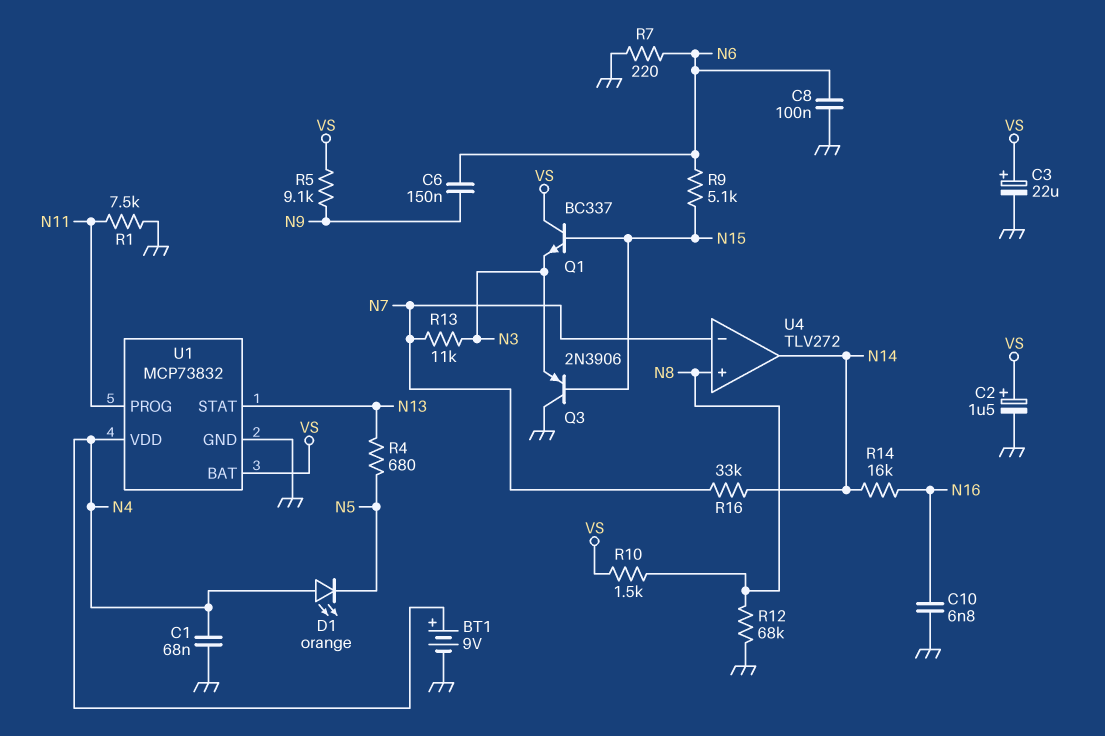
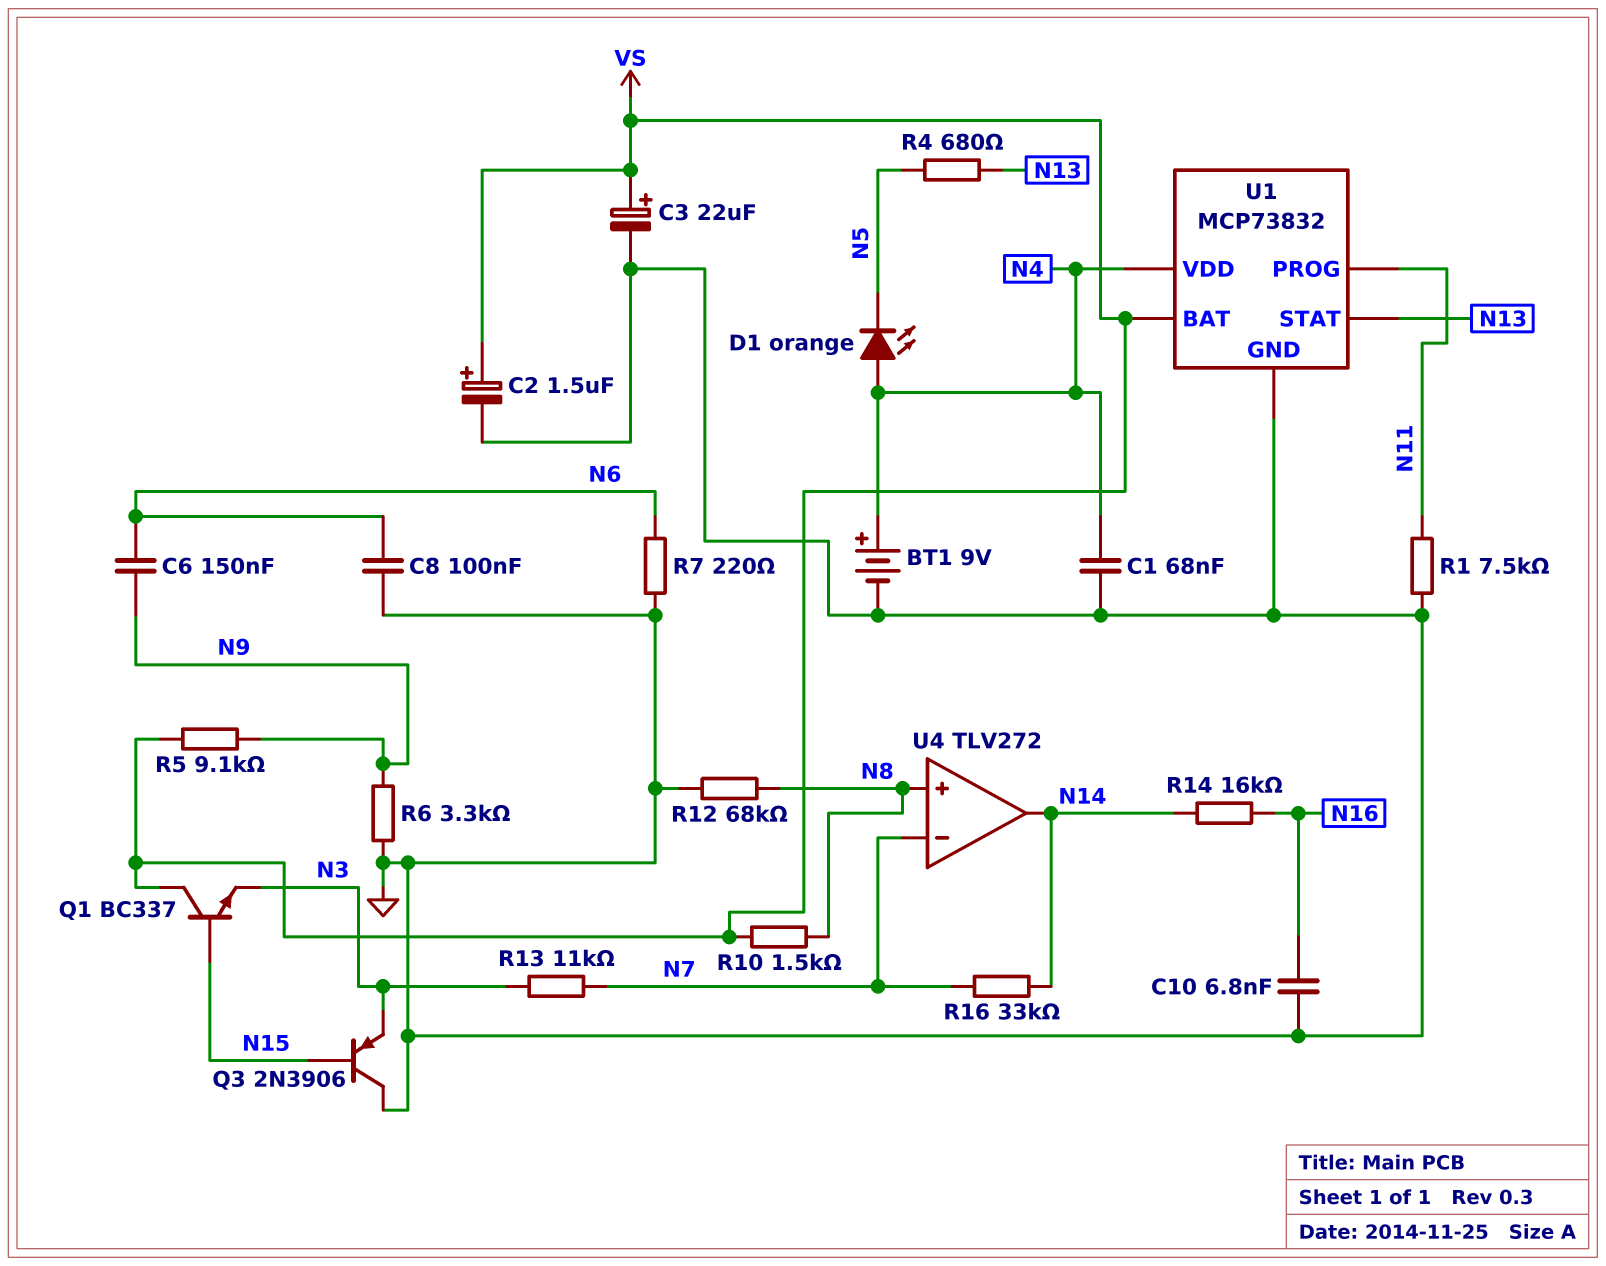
R6: none -> 3.3k (GND, N9)
R9: 5.1k (N6, N15) -> none

